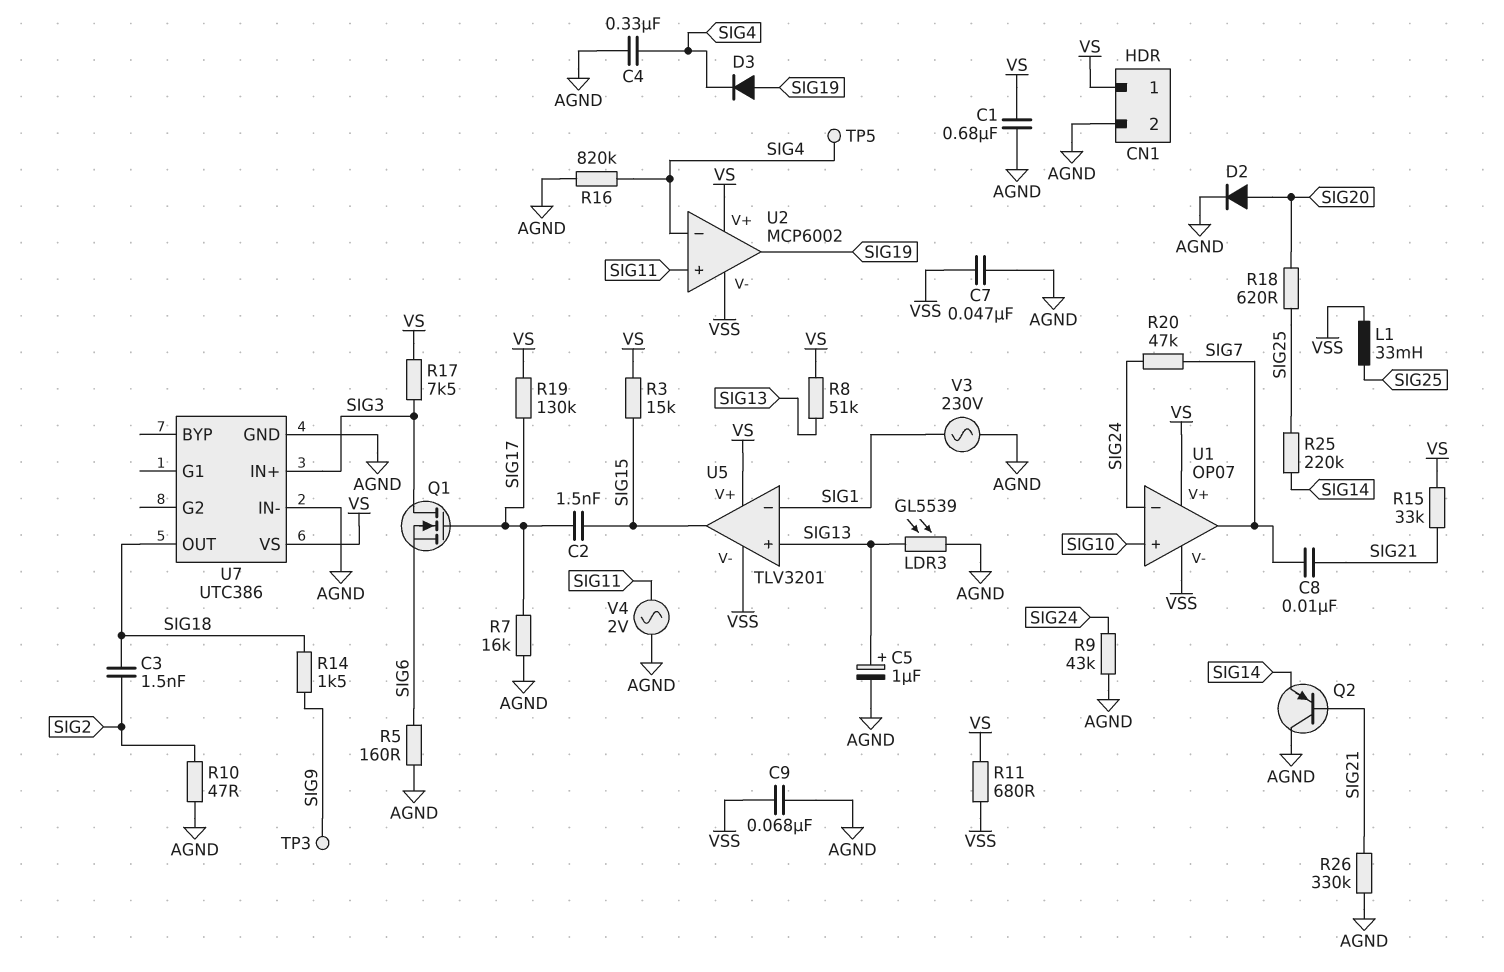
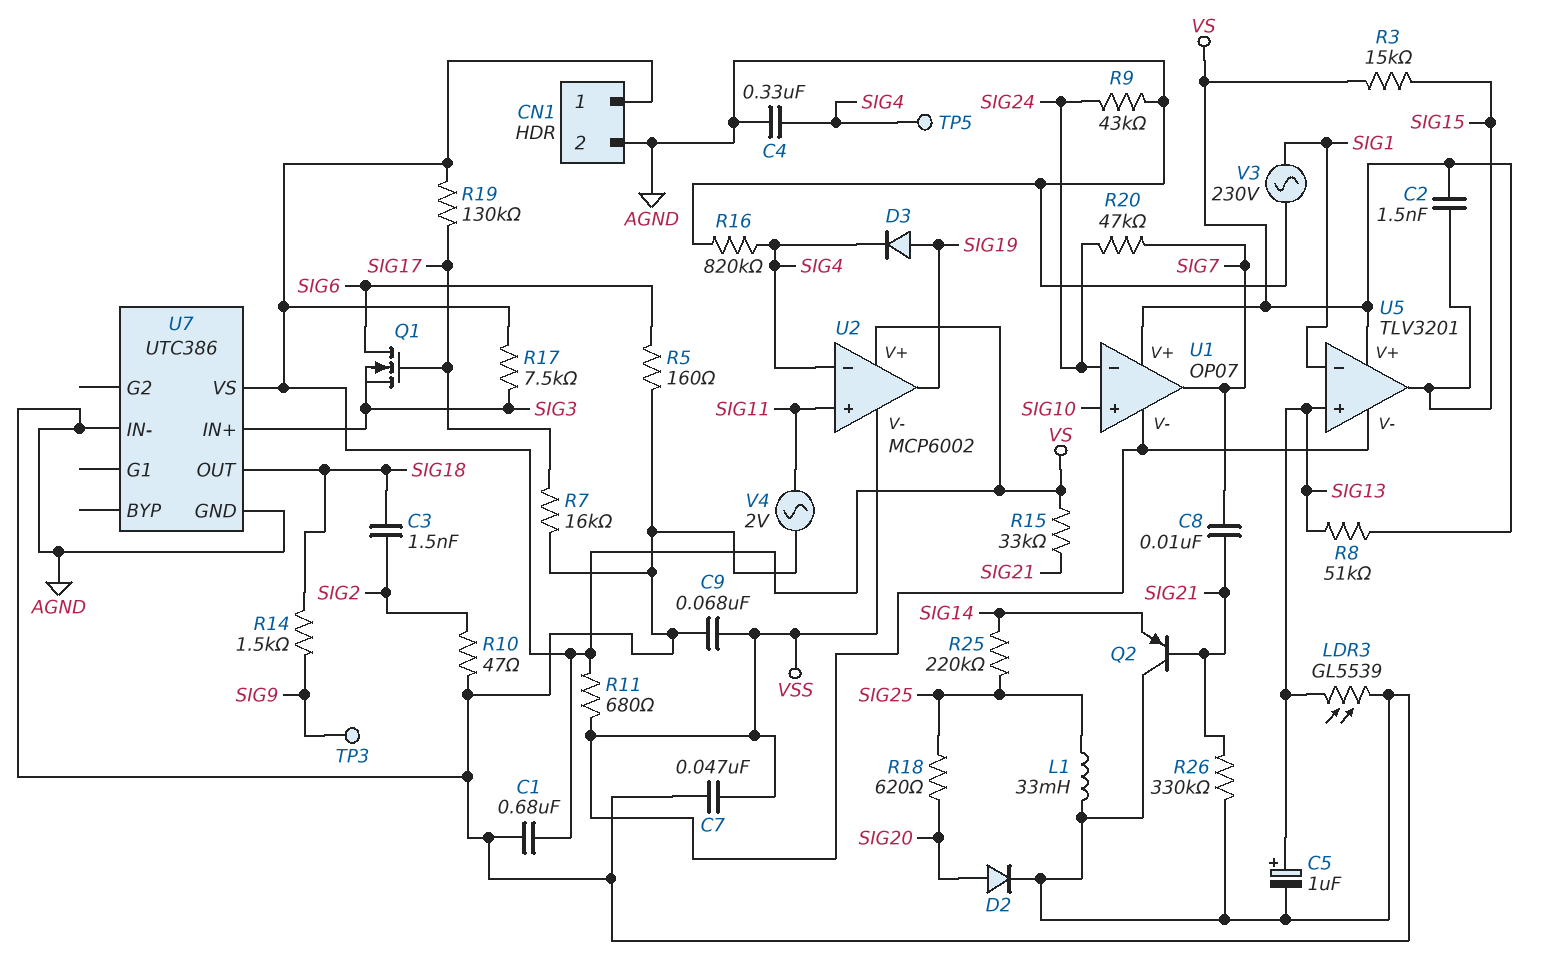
C2: 1.5nF (SIG15, SIG17) -> 1.5nF (SIG15, VS)
L1: 33mH (SIG25, VSS) -> 33mH (AGND, SIG25)
Q1: NMOS (G SIG17, D SIG3, S SIG6) -> NMOS (G SIG17, D SIG6, S SIG3)

